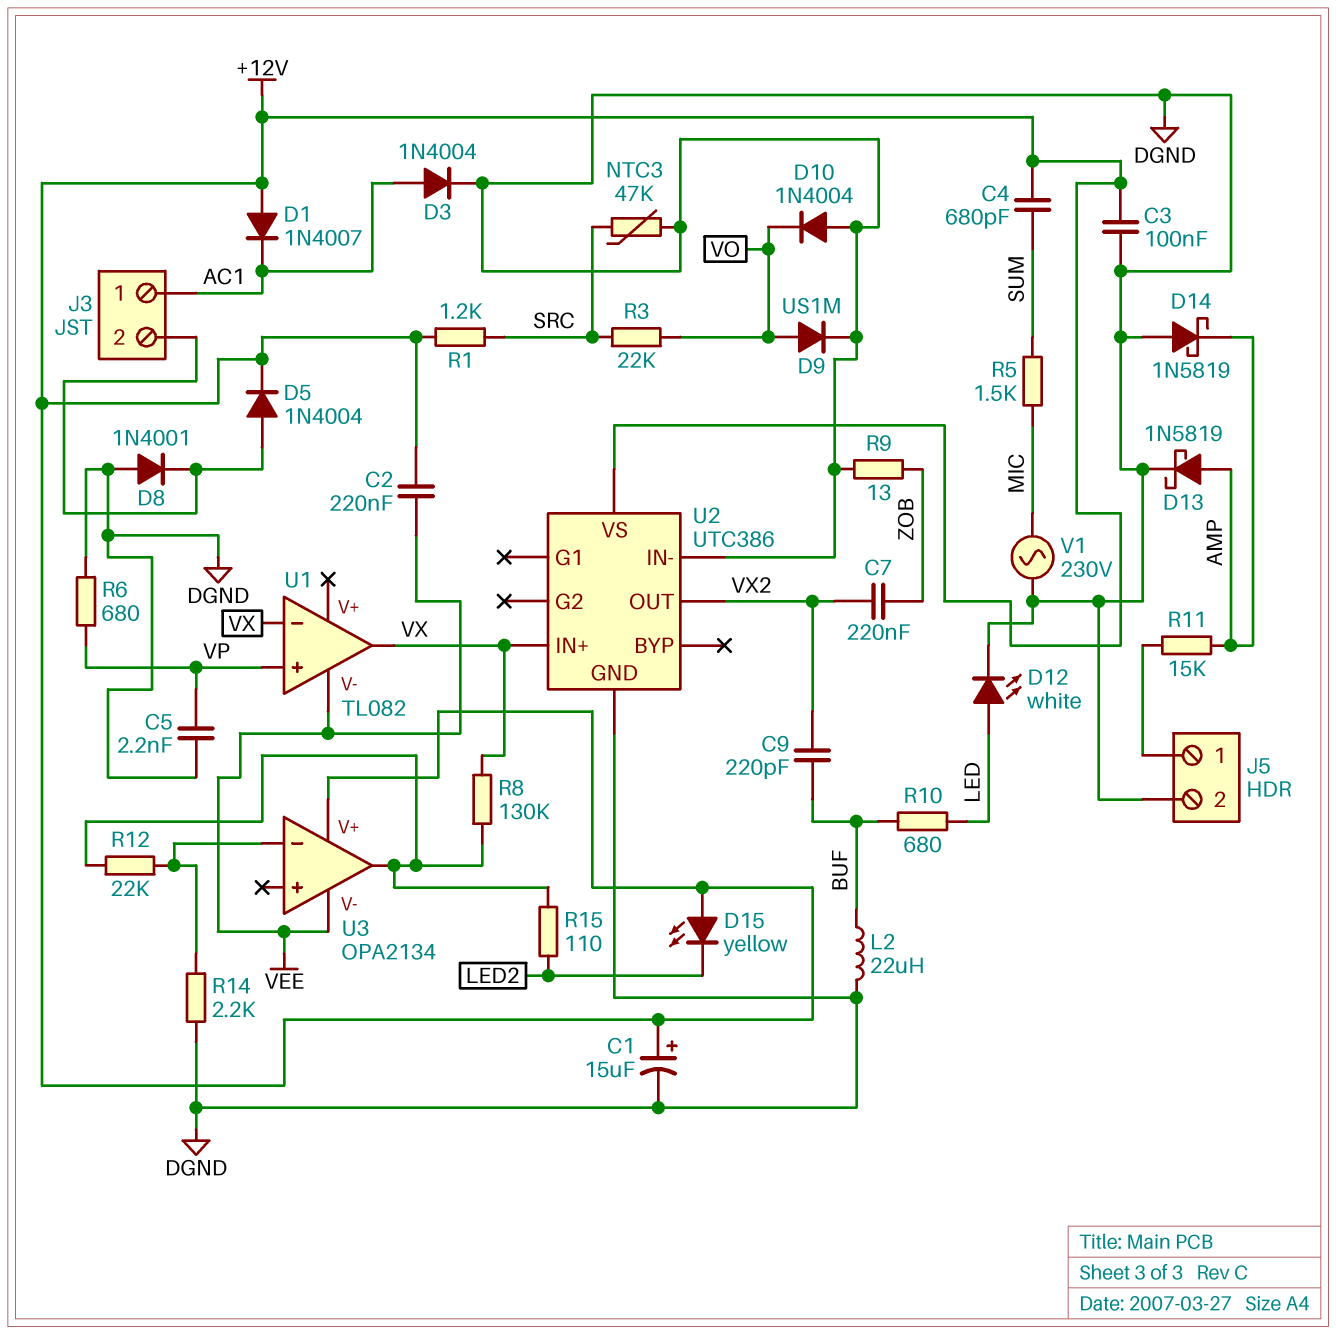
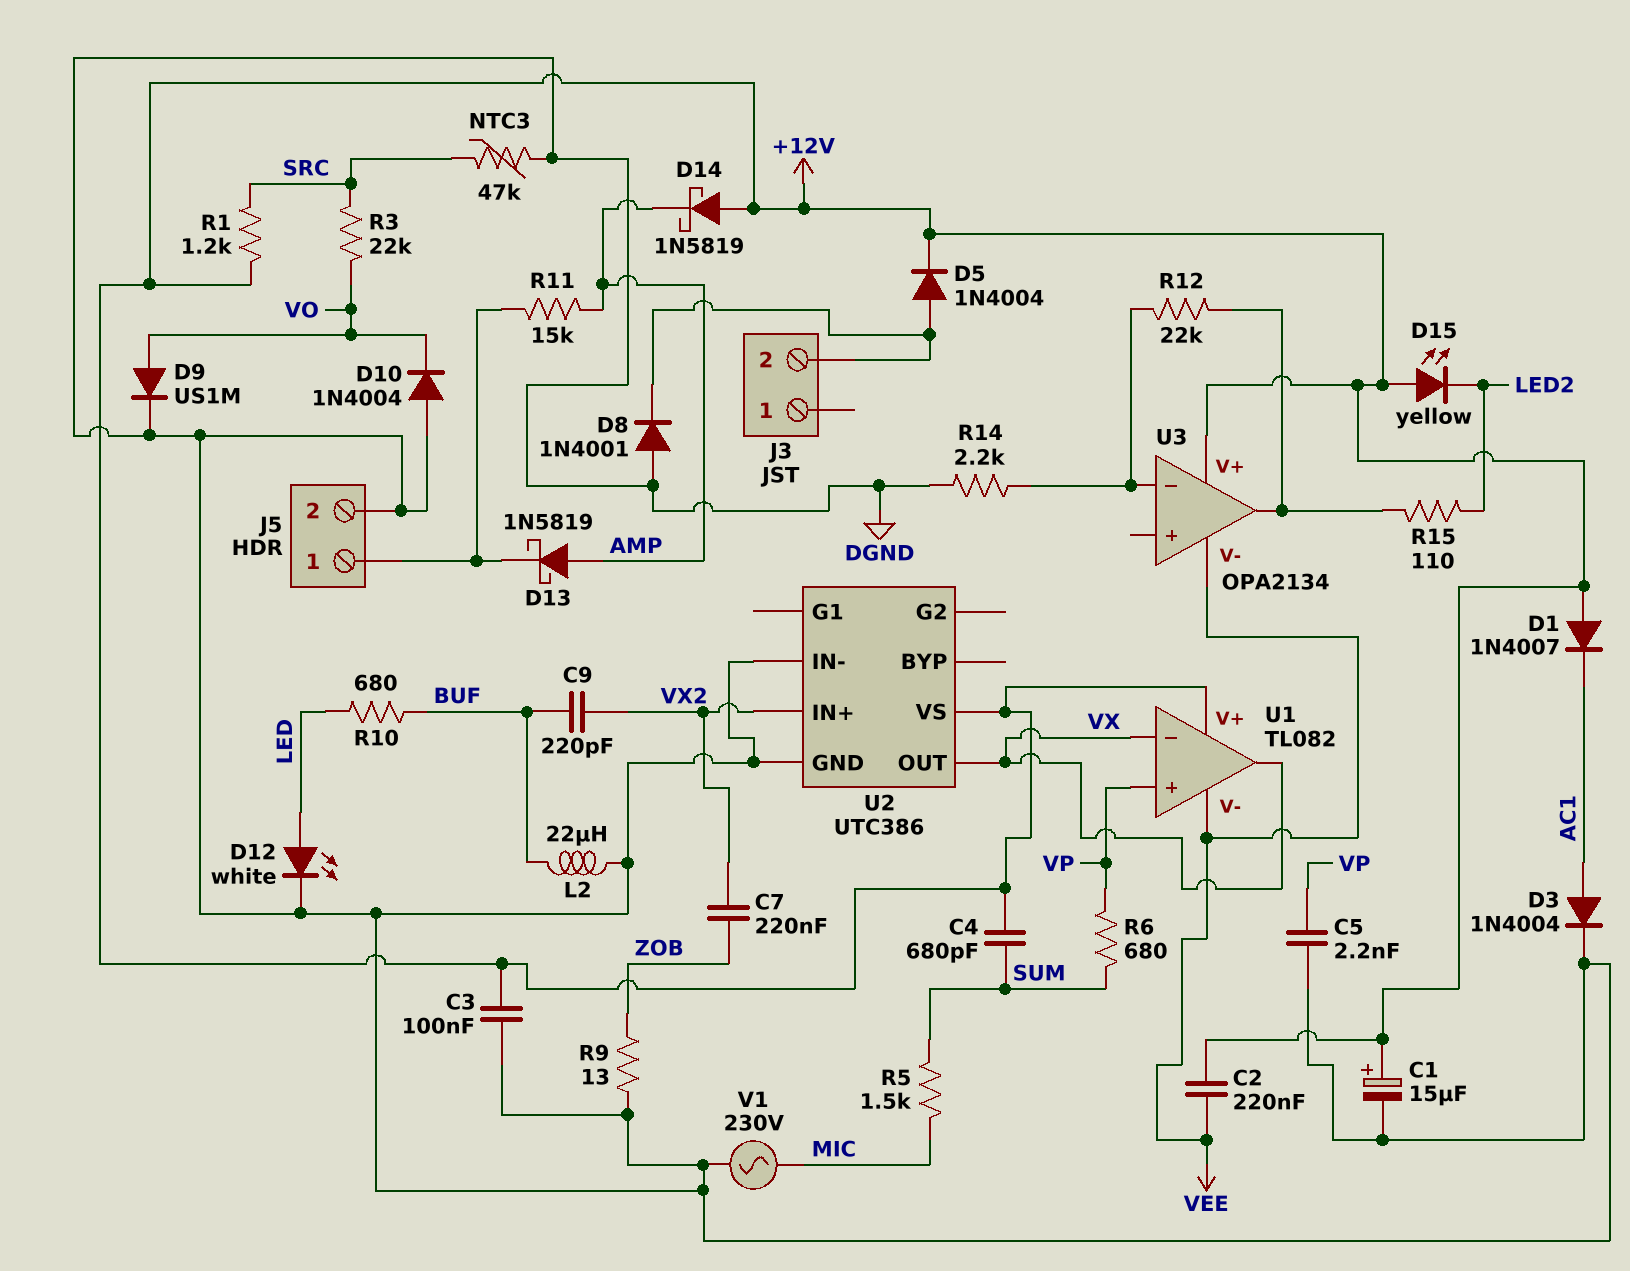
D13: schottky 1N5819 (A AMP, K DGND) -> schottky 1N5819 (A AMP, K J5/1)
D14: schottky 1N5819 (A DGND, K AMP) -> schottky 1N5819 (A +12V, K AMP)
J3 pin 1: AC1 -> none
R6: 680 (DGND, VP) -> 680 (SUM, VP)
R8: 130k (U3/out, VX) -> none
U1 pin V+: none -> +12V
U2 pin IN+: VX -> VX2
U2 pin OUT: VX2 -> VX

